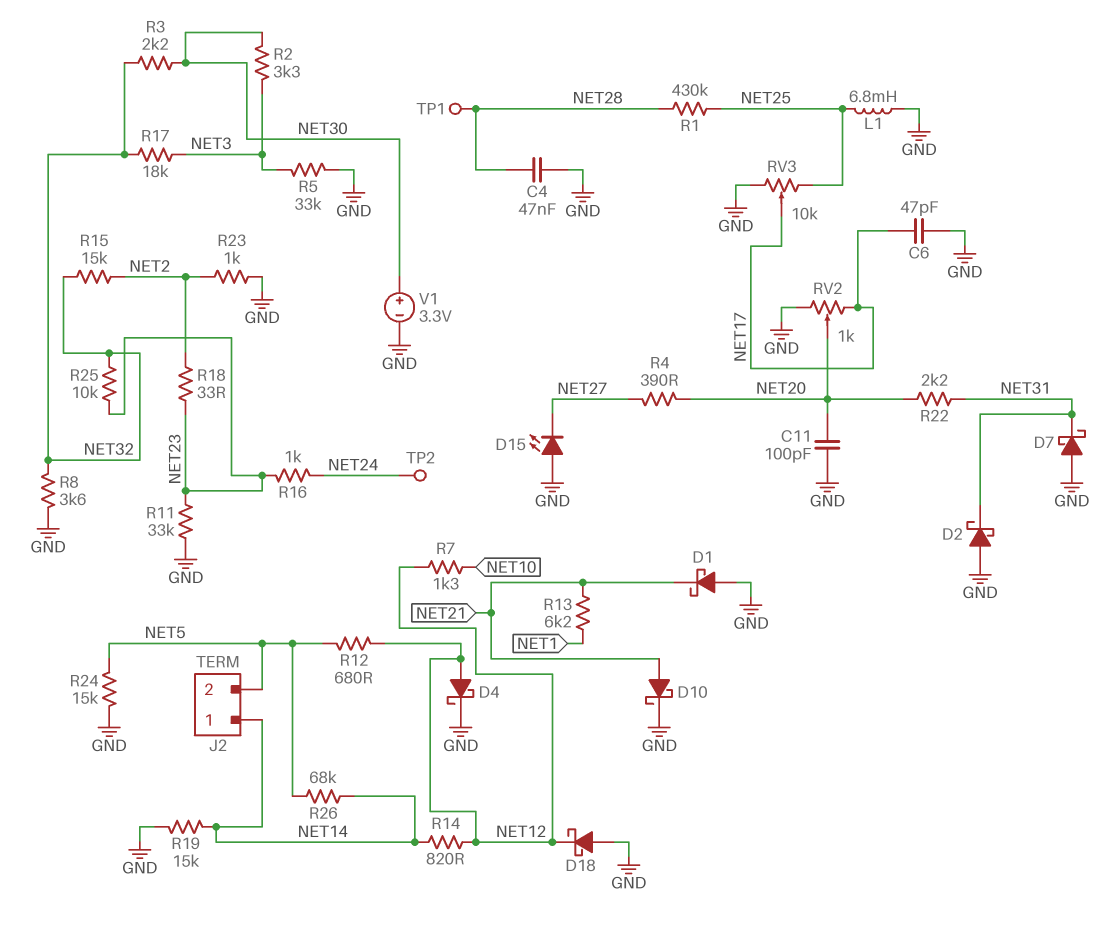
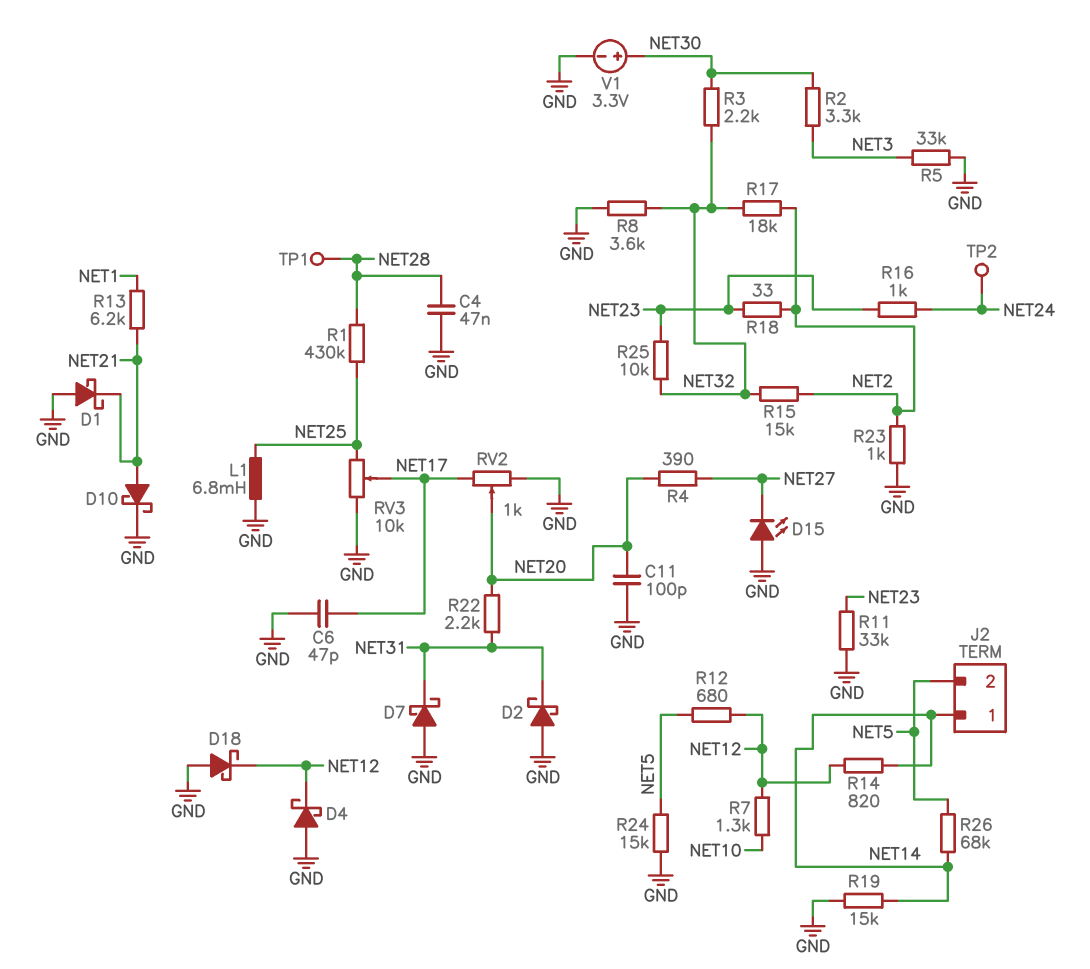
D4: schottky (A NET12, K GND) -> schottky (A GND, K NET12)
R17: 18k (NET3, NET32) -> 18k (NET2, NET32)

